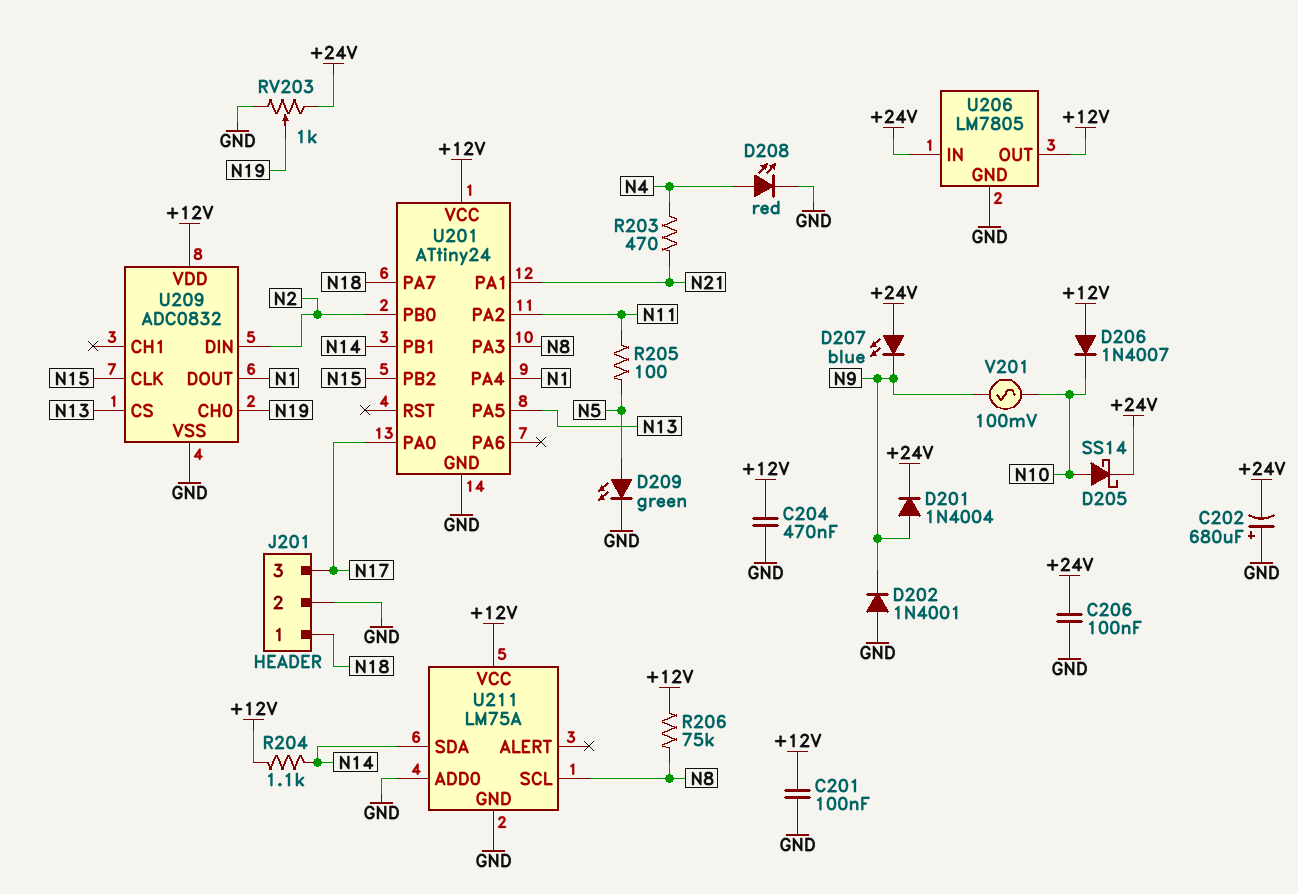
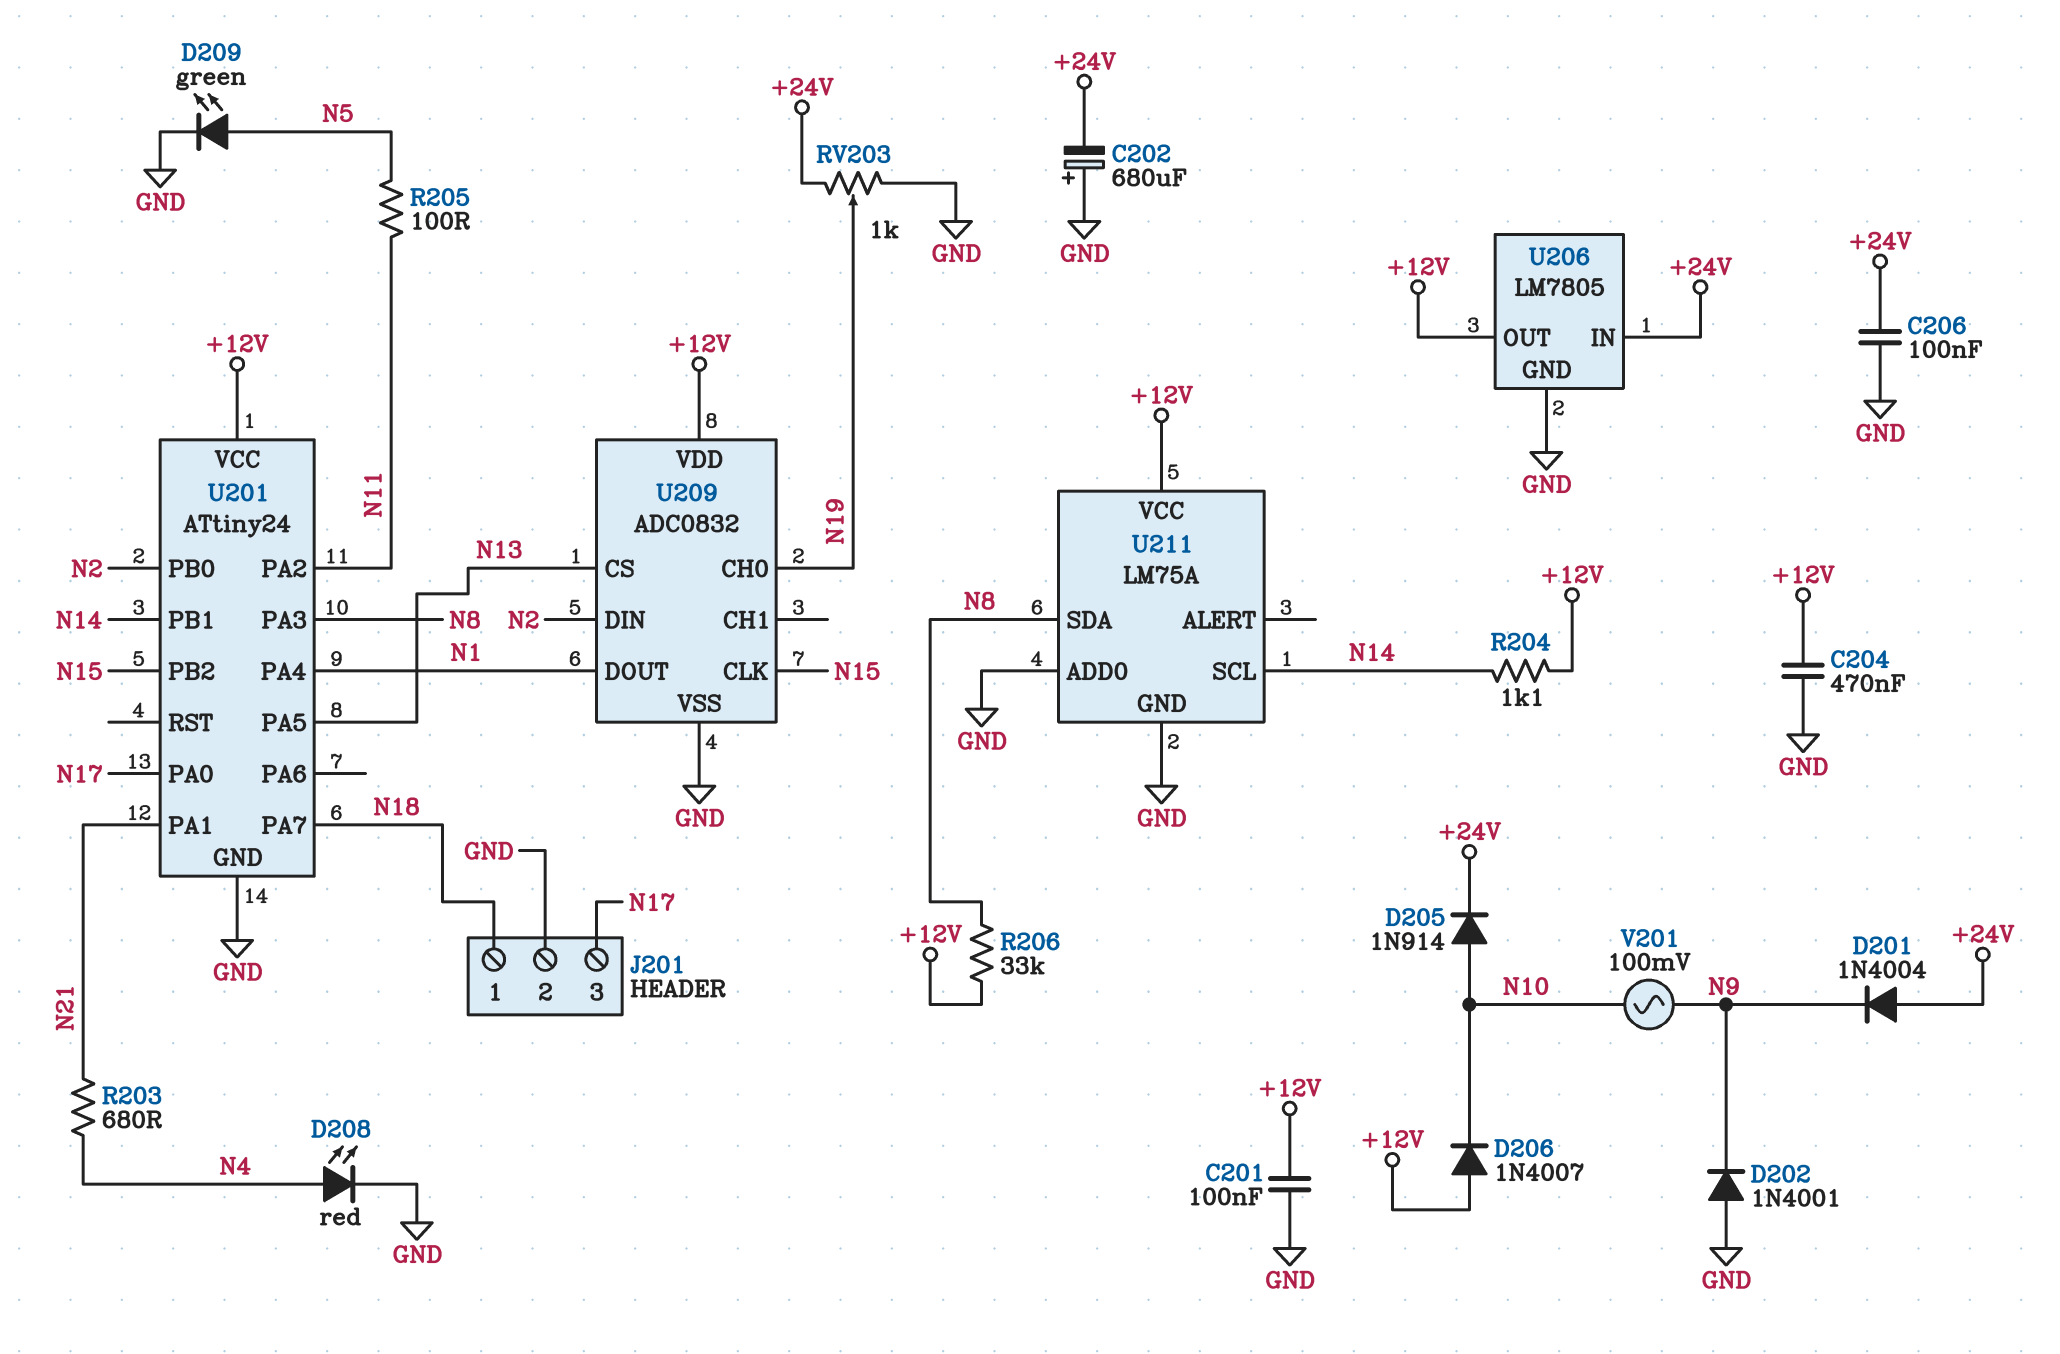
D201: diode 1N4004 (A N9, K +24V) -> diode 1N4004 (A +24V, K N9)
D205: schottky SS14 (A N10, K +24V) -> diode 1N914 (A N10, K +24V)
D207: LED blue (A +24V, K N9) -> none
R203: 470 (N4, N21) -> 680 (N4, N21)
R206: 75k (+12V, N8) -> 33k (+12V, N8)
U211 pin SCL: N8 -> N14
U211 pin SDA: N14 -> N8

